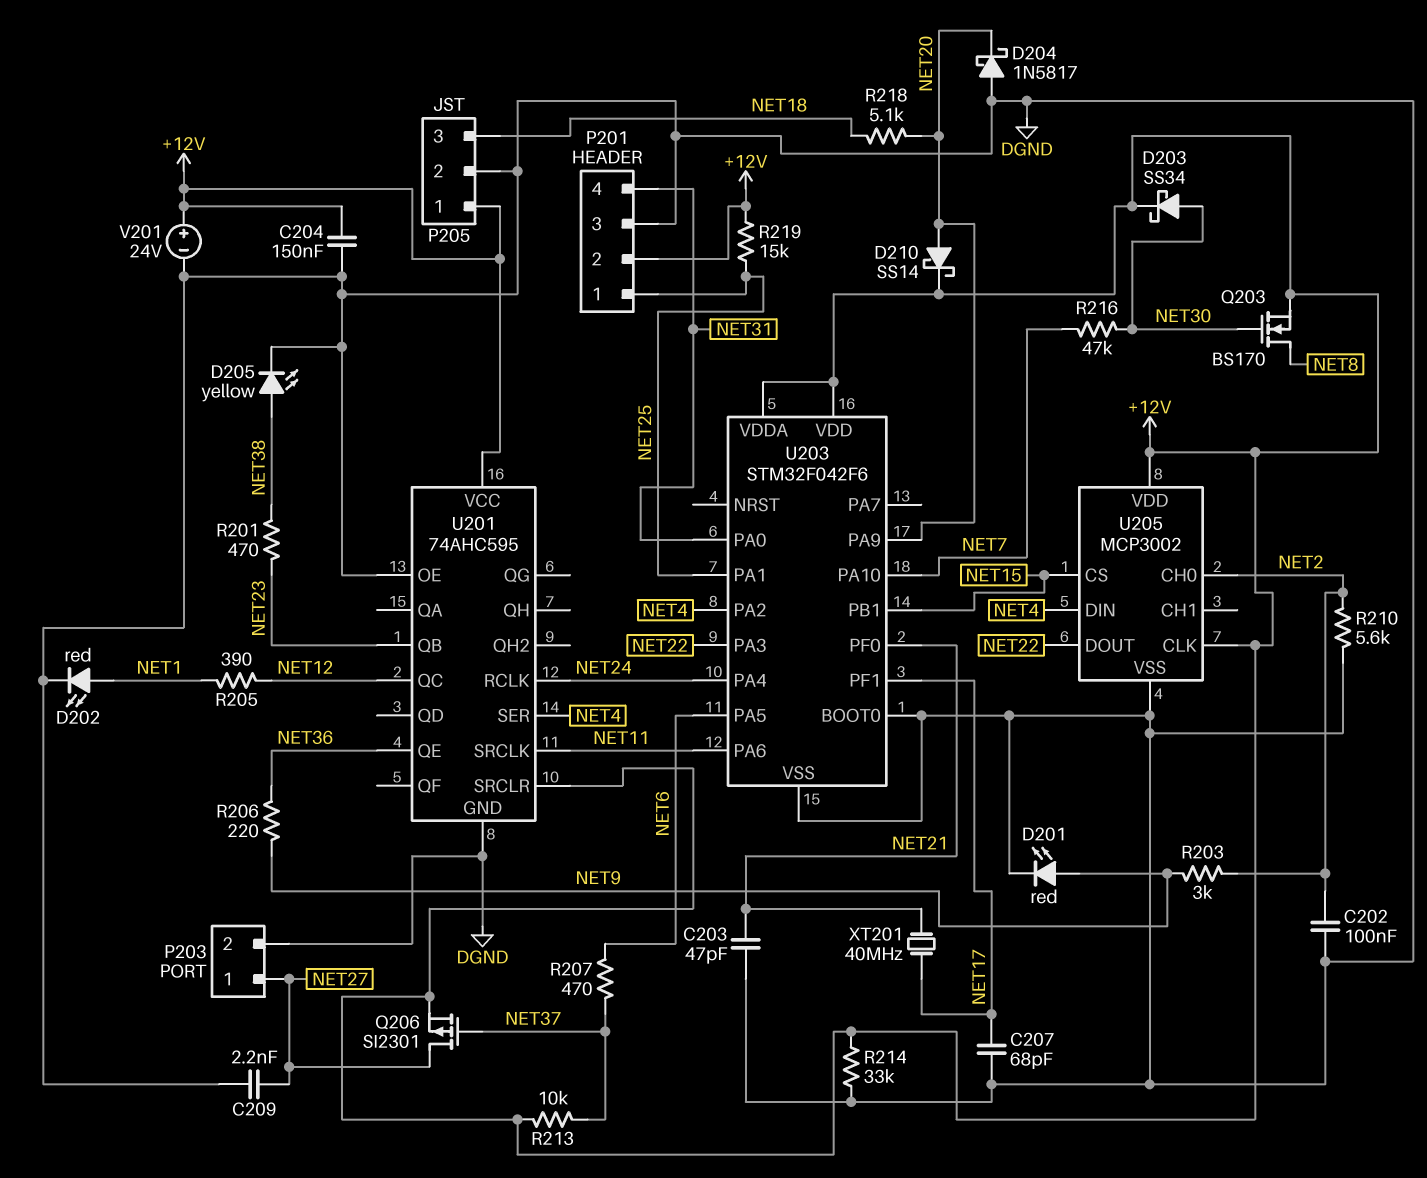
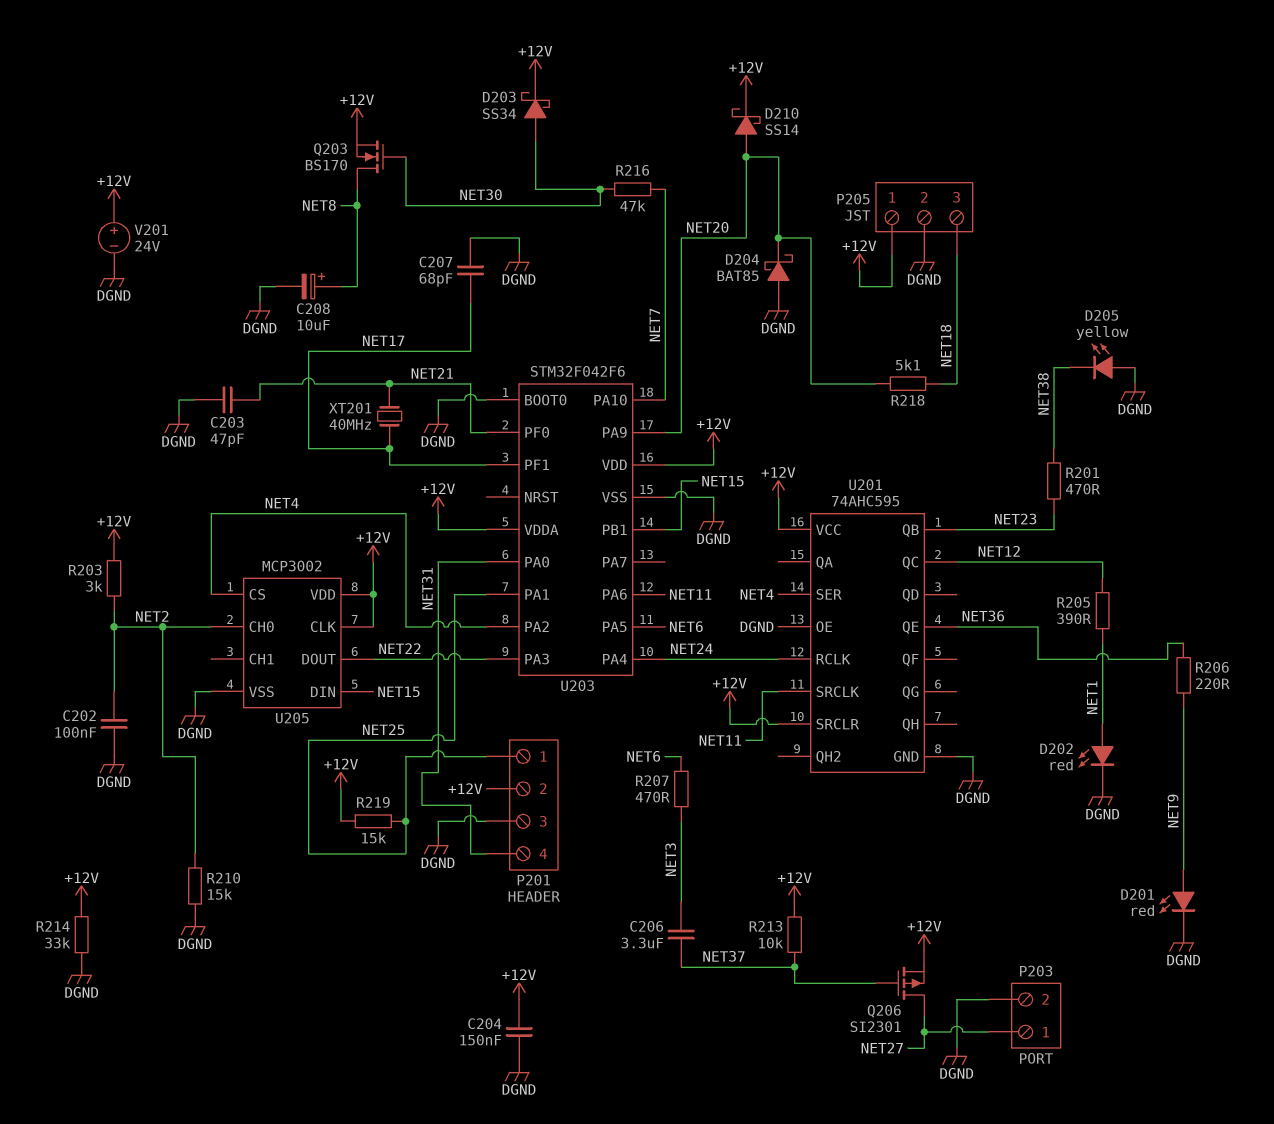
C206: none -> 3.3uF (NET3, NET37)
C208: none -> 10uF (plus NET8, minus DGND)
C209: 2.2nF (DGND, NET27) -> none
D204: schottky 1N5817 (A DGND, K NET20) -> schottky BAT85 (A DGND, K NET20)
D205: LED yellow (A NET38, K DGND) -> LED yellow (A DGND, K NET38)
R203: 3k (NET2, NET9) -> 3k (+12V, NET2)
R207: 470 (NET6, NET37) -> 470 (NET3, NET6)
R210: 5.6k (DGND, NET2) -> 15k (DGND, NET2)
U205 pin CS: NET15 -> NET4
U205 pin DIN: NET4 -> NET15

